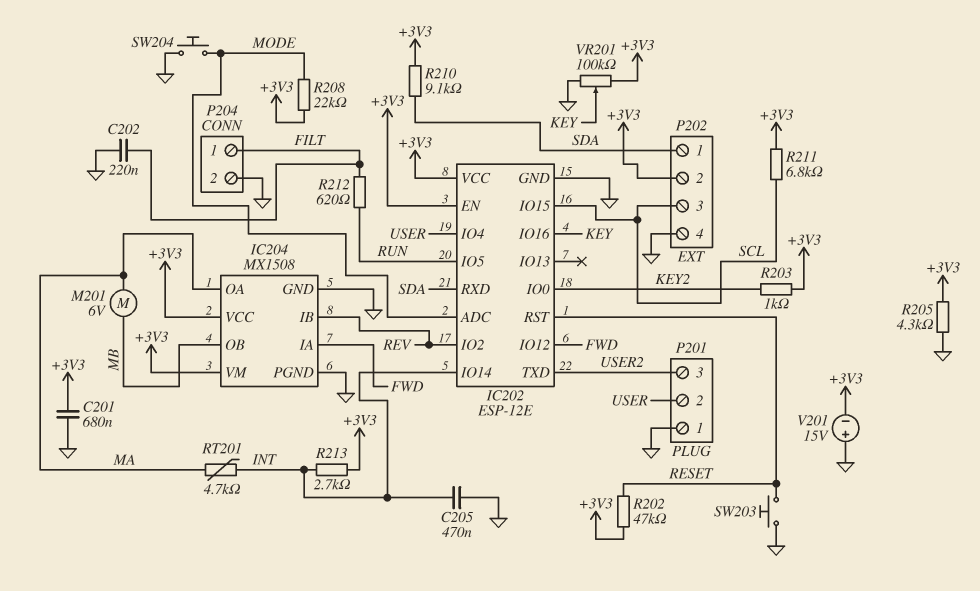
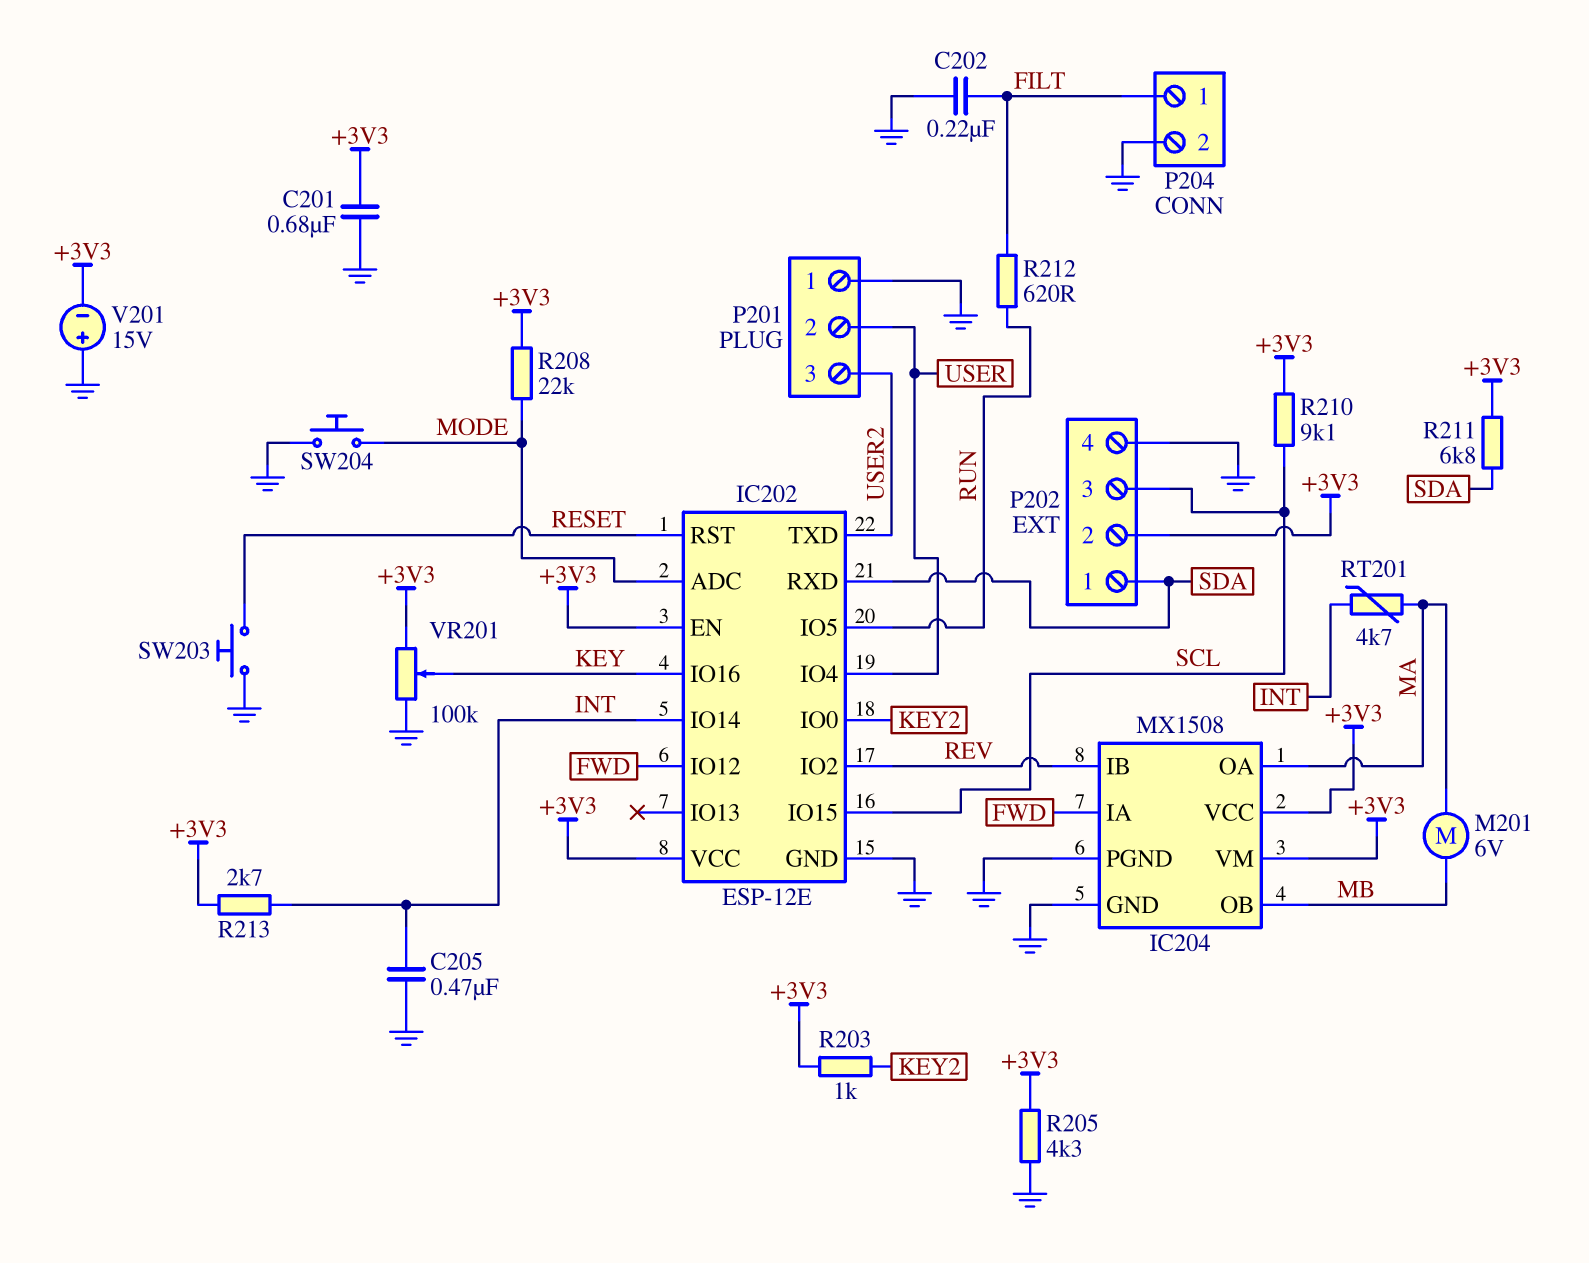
R202: 47k (+3V3, RESET) -> none
R210: 9.1k (+3V3, SDA) -> 9.1k (+3V3, SCL)
R211: 6.8k (+3V3, SCL) -> 6.8k (+3V3, SDA)

